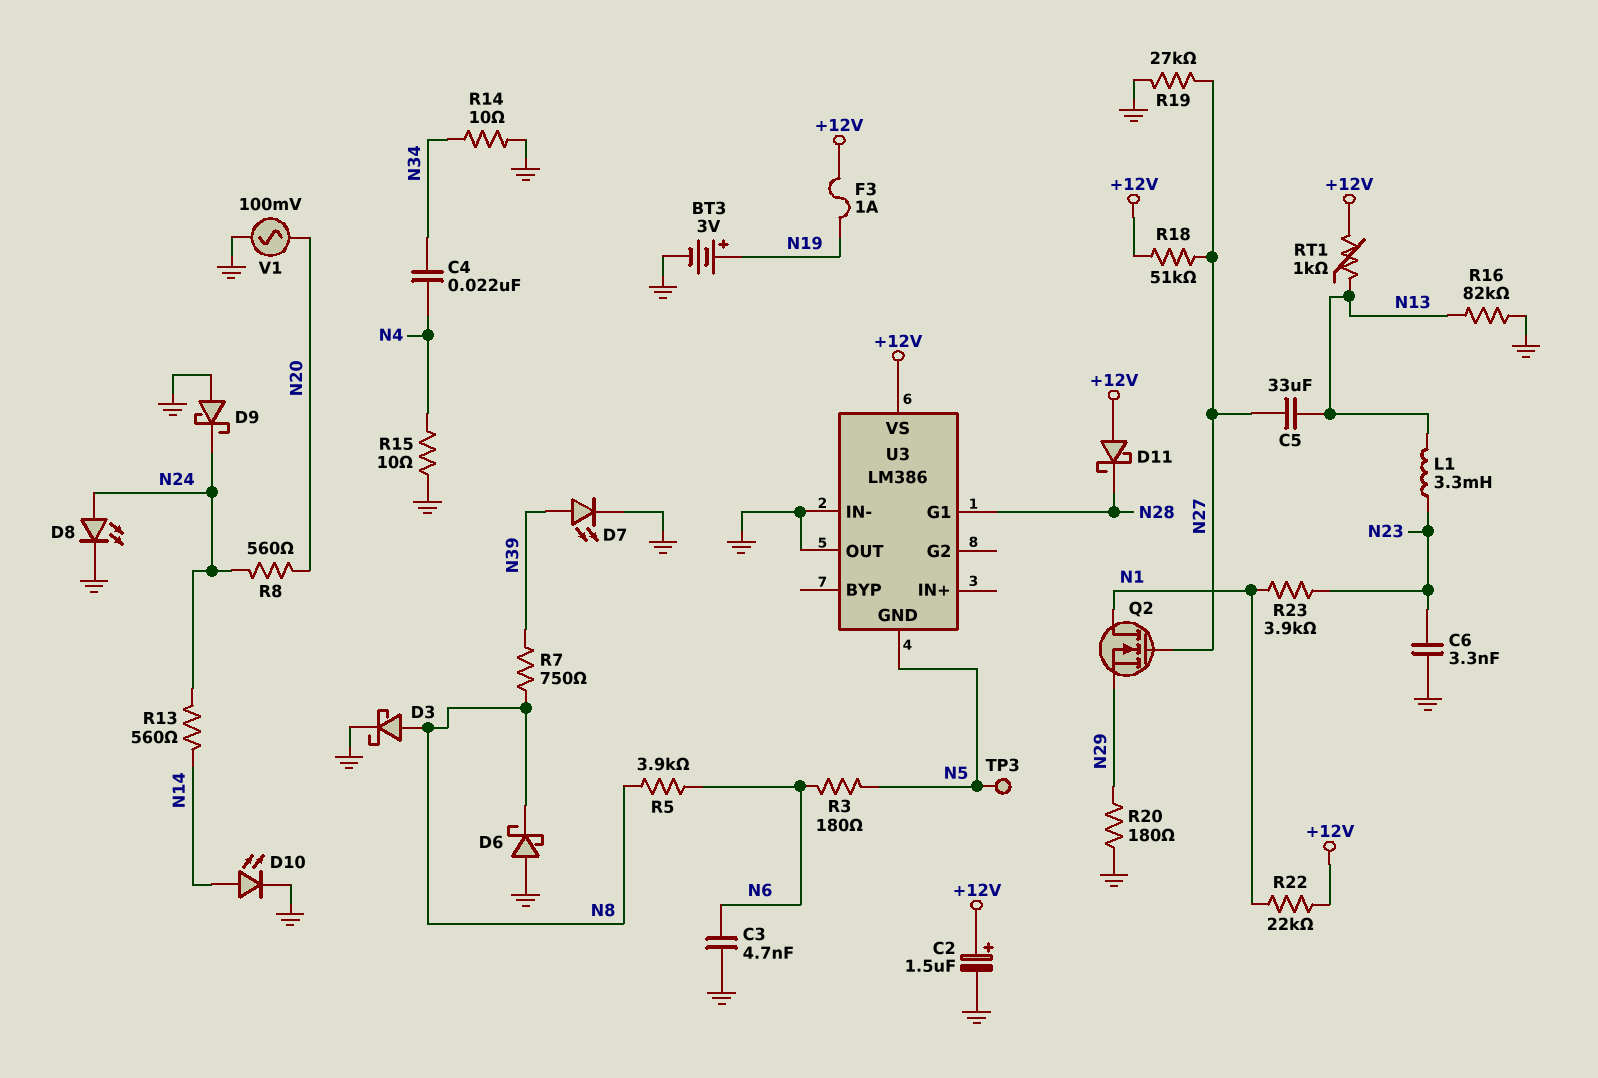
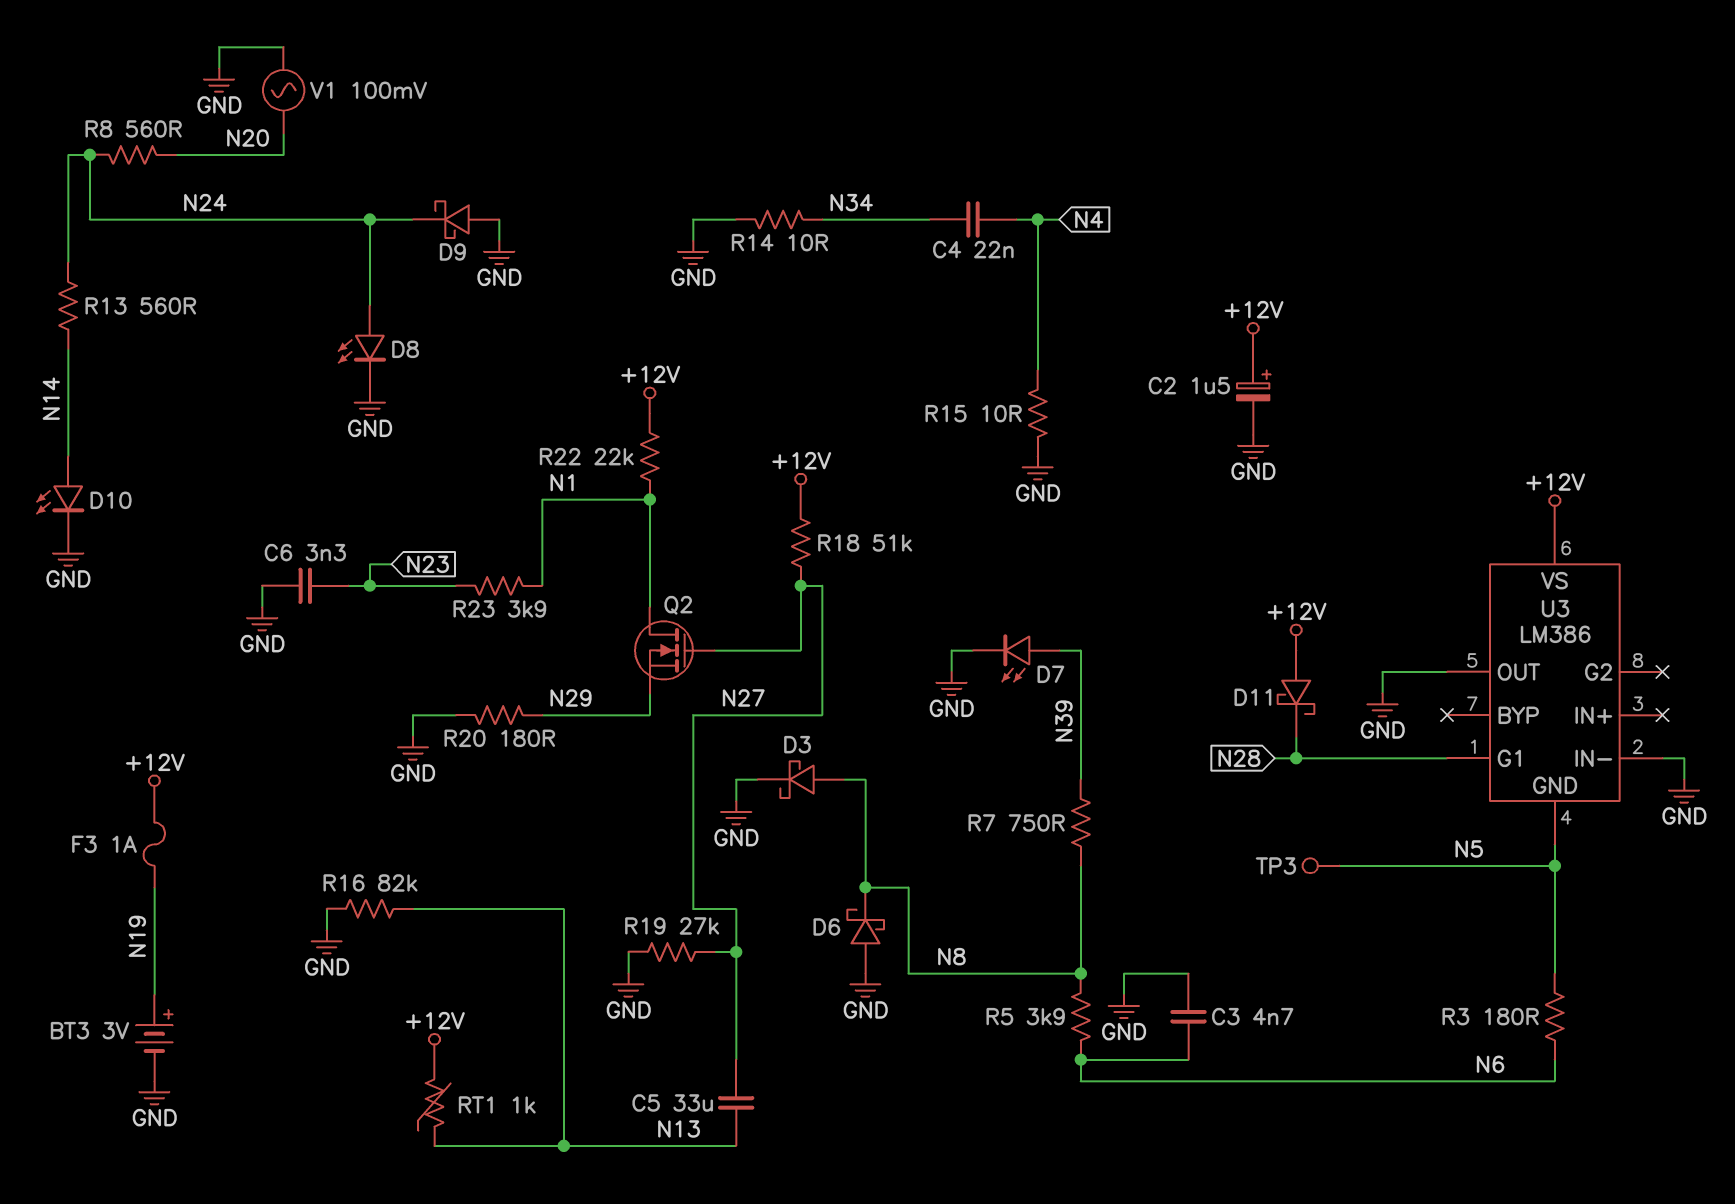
L1: 3.3mH (N13, N23) -> none

